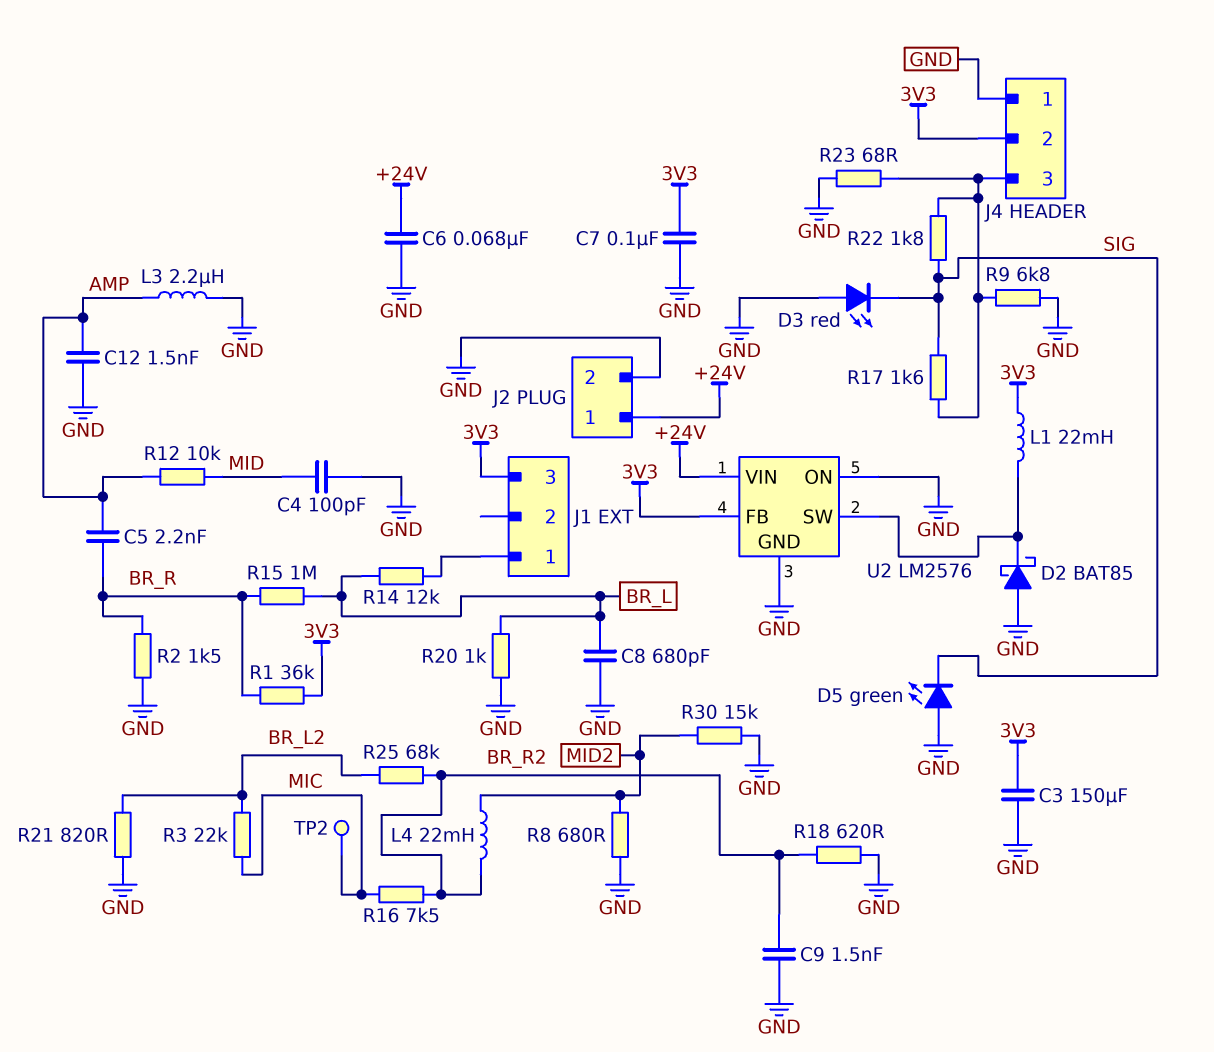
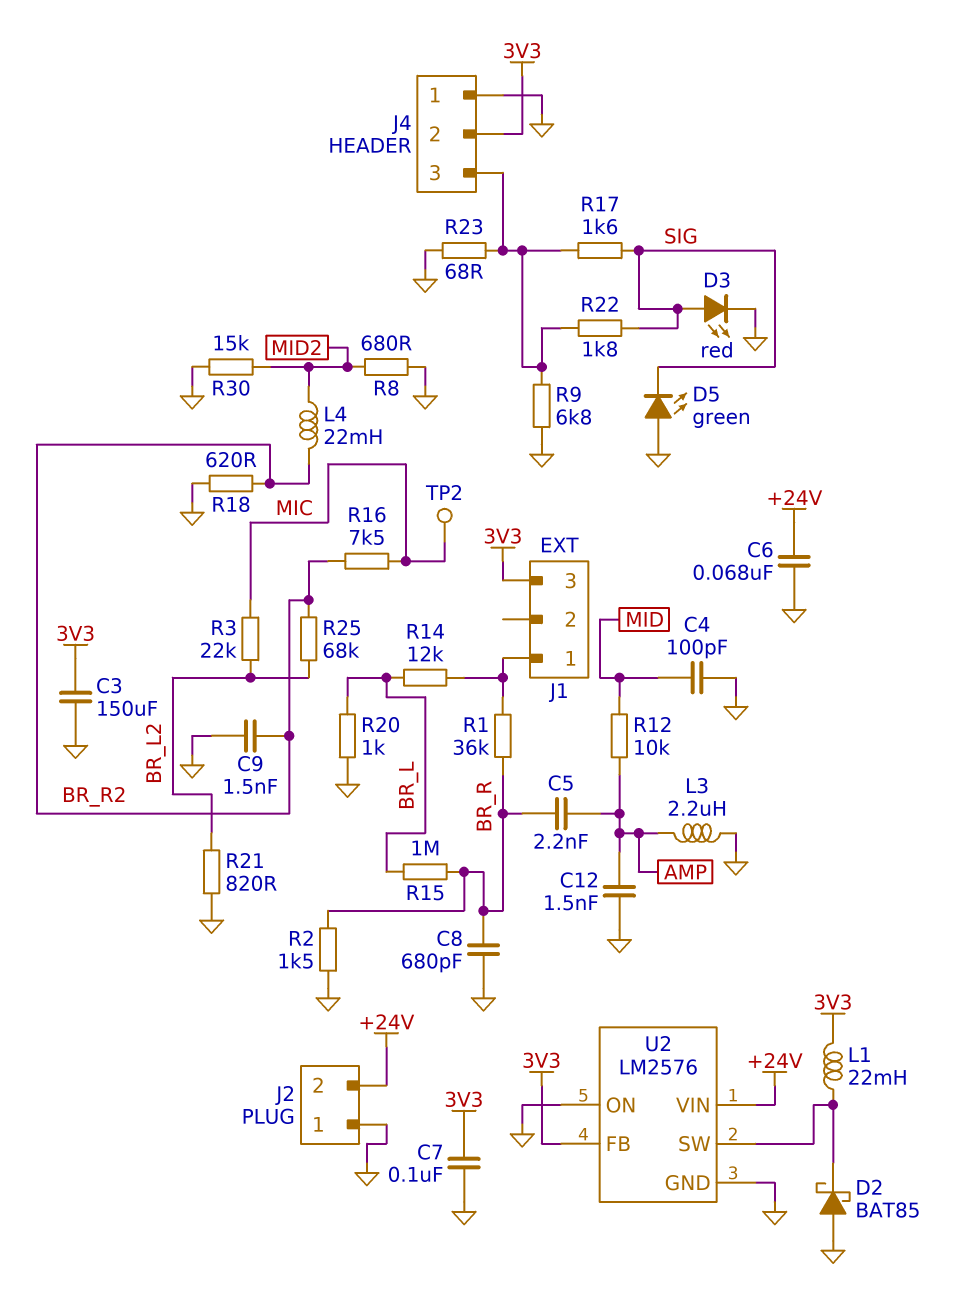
C8: 680pF (BR_L, GND) -> 680pF (BR_R, GND)
D3: LED red (A GND, K SIG) -> LED red (A SIG, K GND)
J2 pin 1: +24V -> GND
J2 pin 2: GND -> +24V
R1: 36k (3V3, BR_R) -> 36k (BR_R, J1/1)

